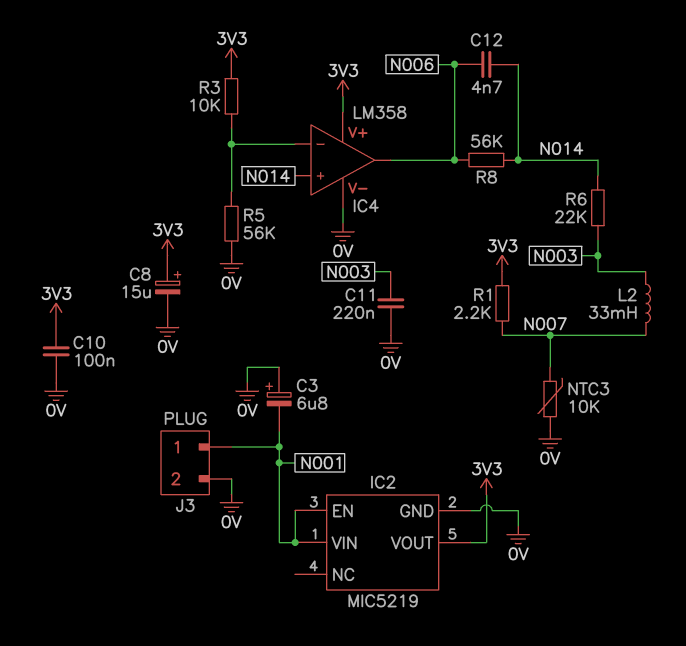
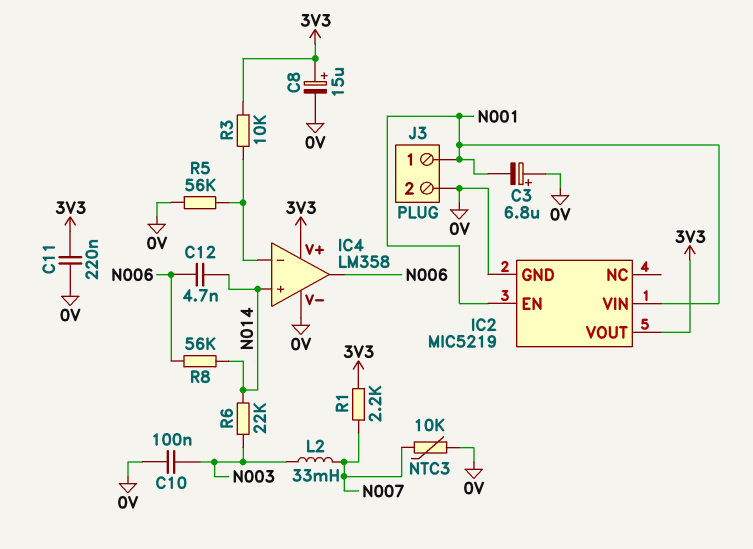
C10: 100nF (0V, 3V3) -> 100nF (0V, N003)
C11: 220nF (0V, N003) -> 220nF (0V, 3V3)

